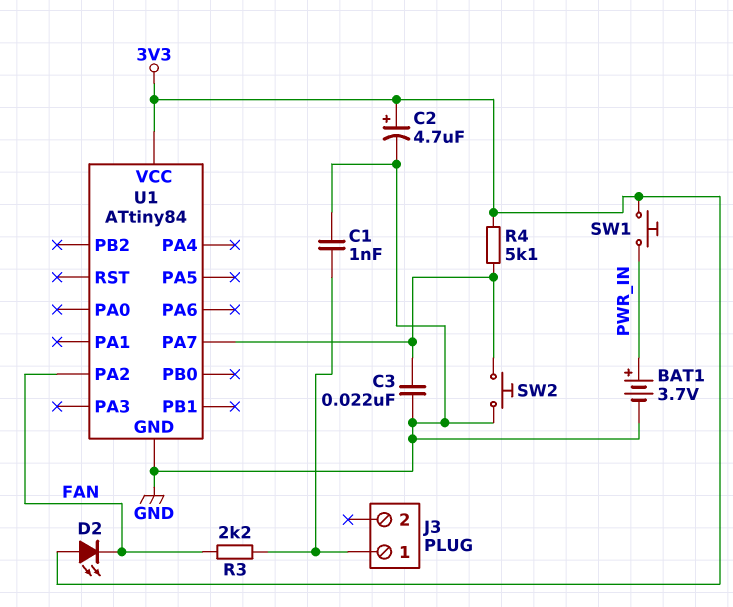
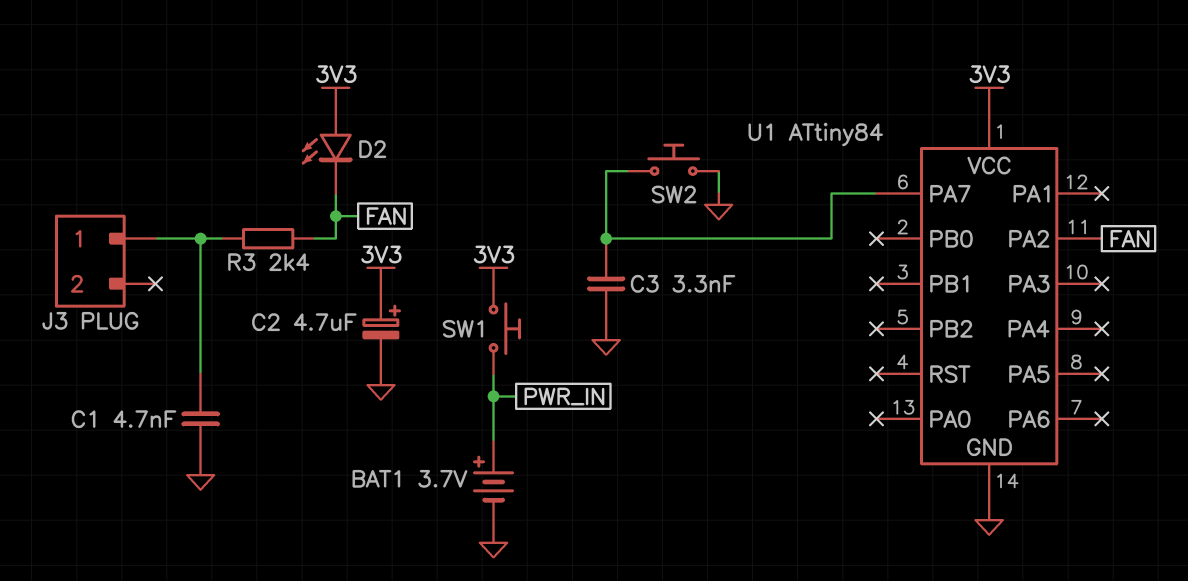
C1: 1nF (GND, J3/1) -> 4.7nF (GND, J3/1)
C3: 22nF (GND, U1/PA7) -> 3.3nF (GND, U1/PA7)
R3: 2.2k (FAN, J3/1) -> 2.4k (FAN, J3/1)
R4: 5.1k (3V3, U1/PA7) -> none

